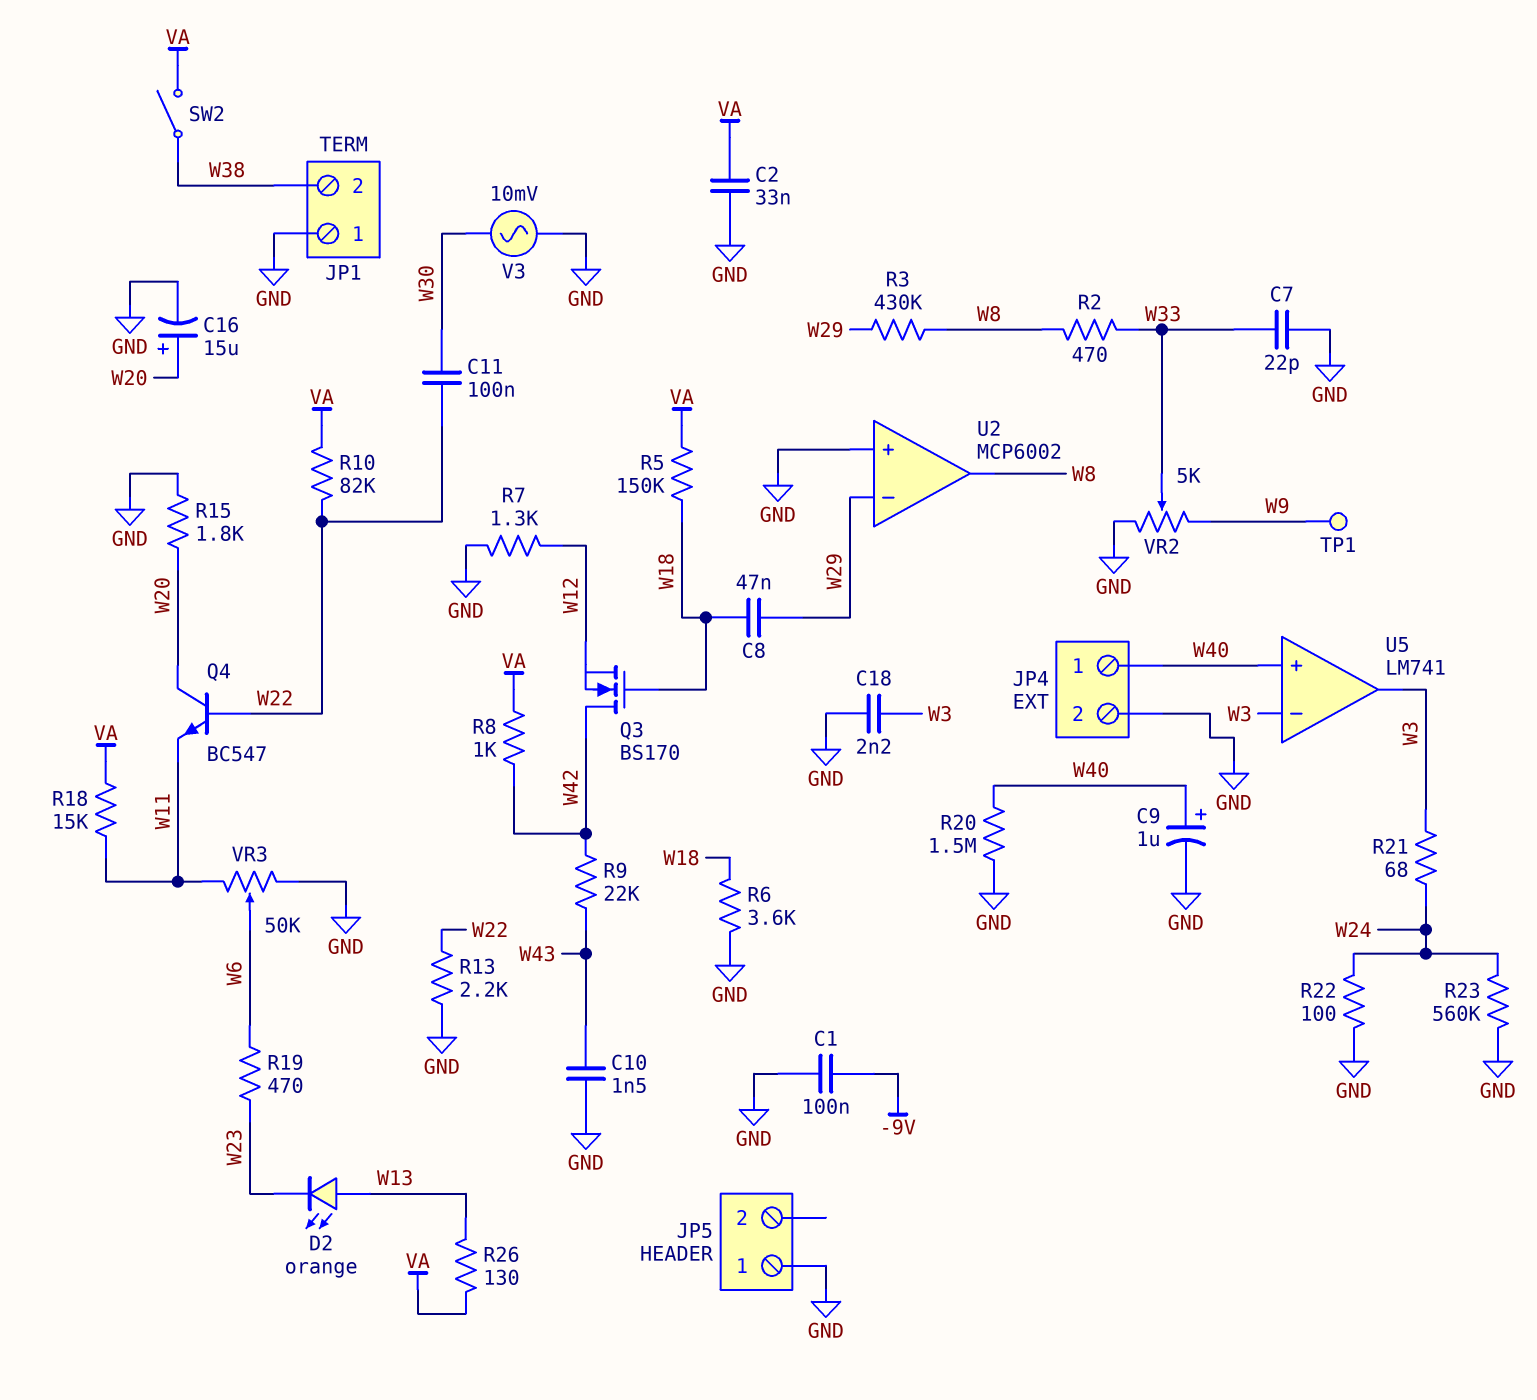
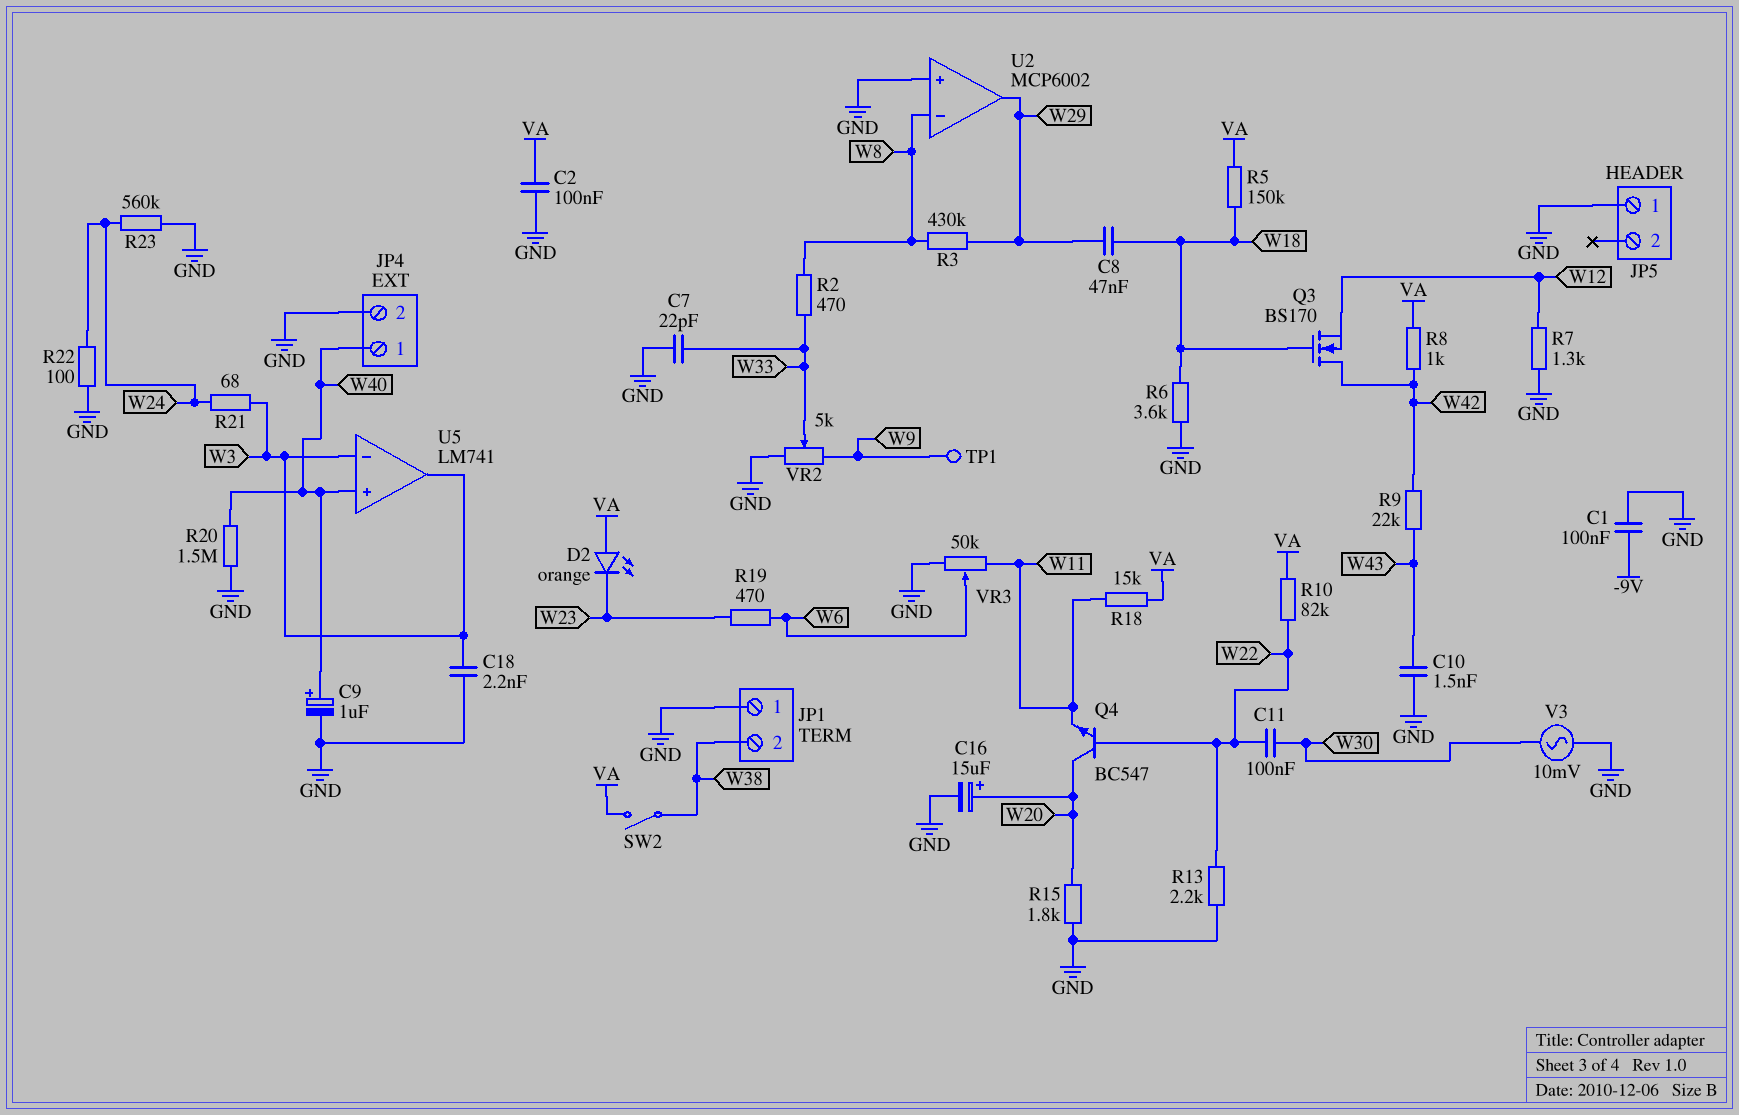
C2: 33nF (GND, VA) -> 100nF (GND, VA)
D2: LED orange (A W13, K W23) -> LED orange (A VA, K W23)
R26: 130 (VA, W13) -> none
U2 pin in-: W29 -> W8
U2 pin out: W8 -> W29

